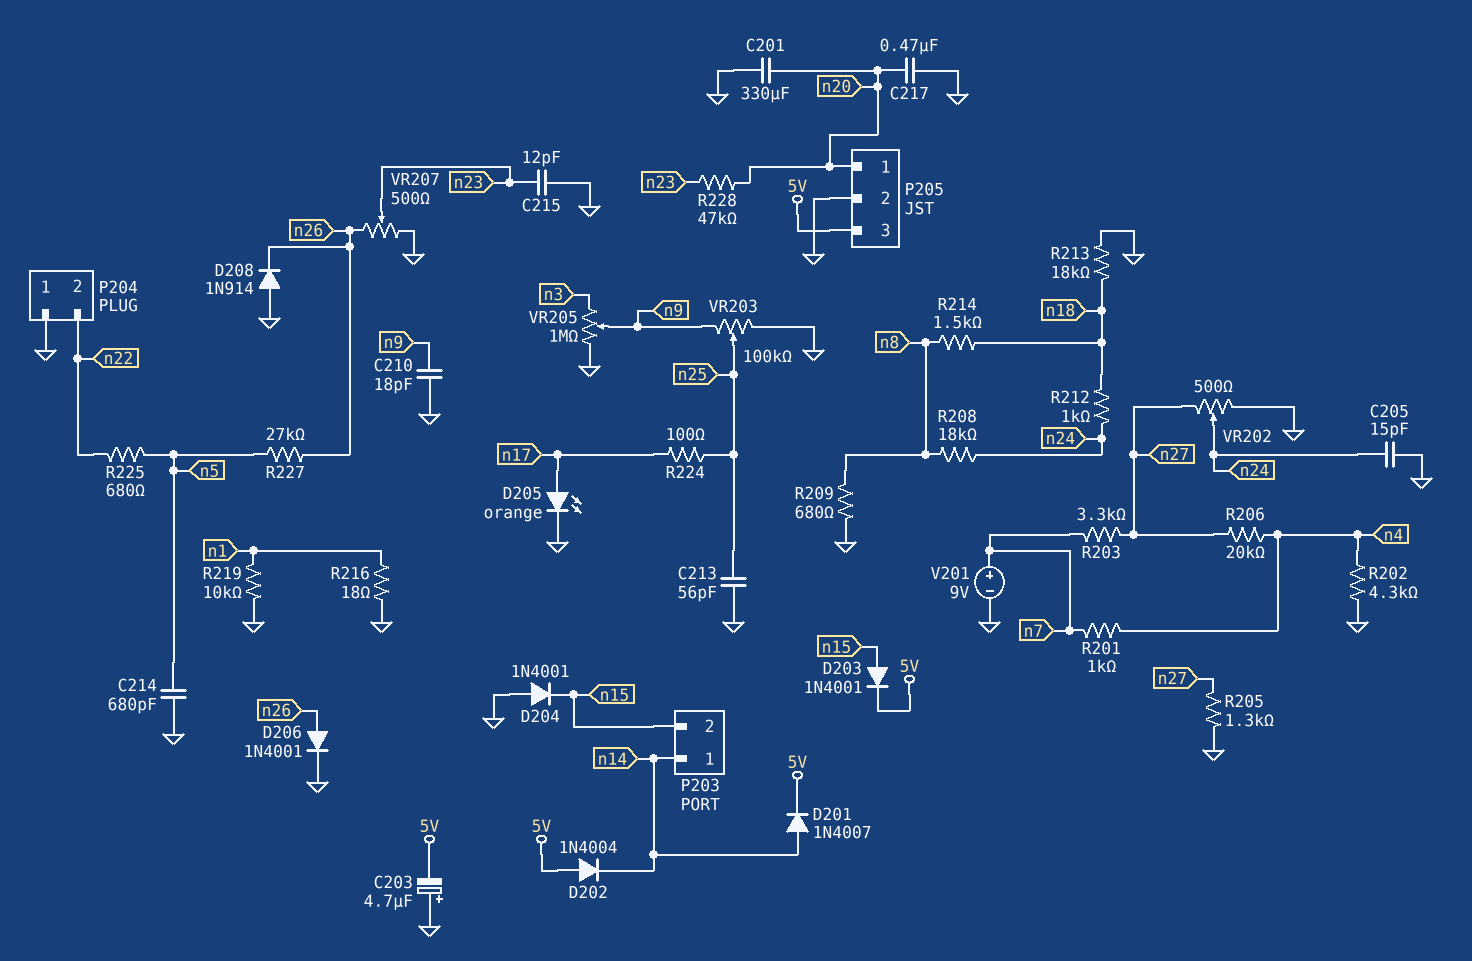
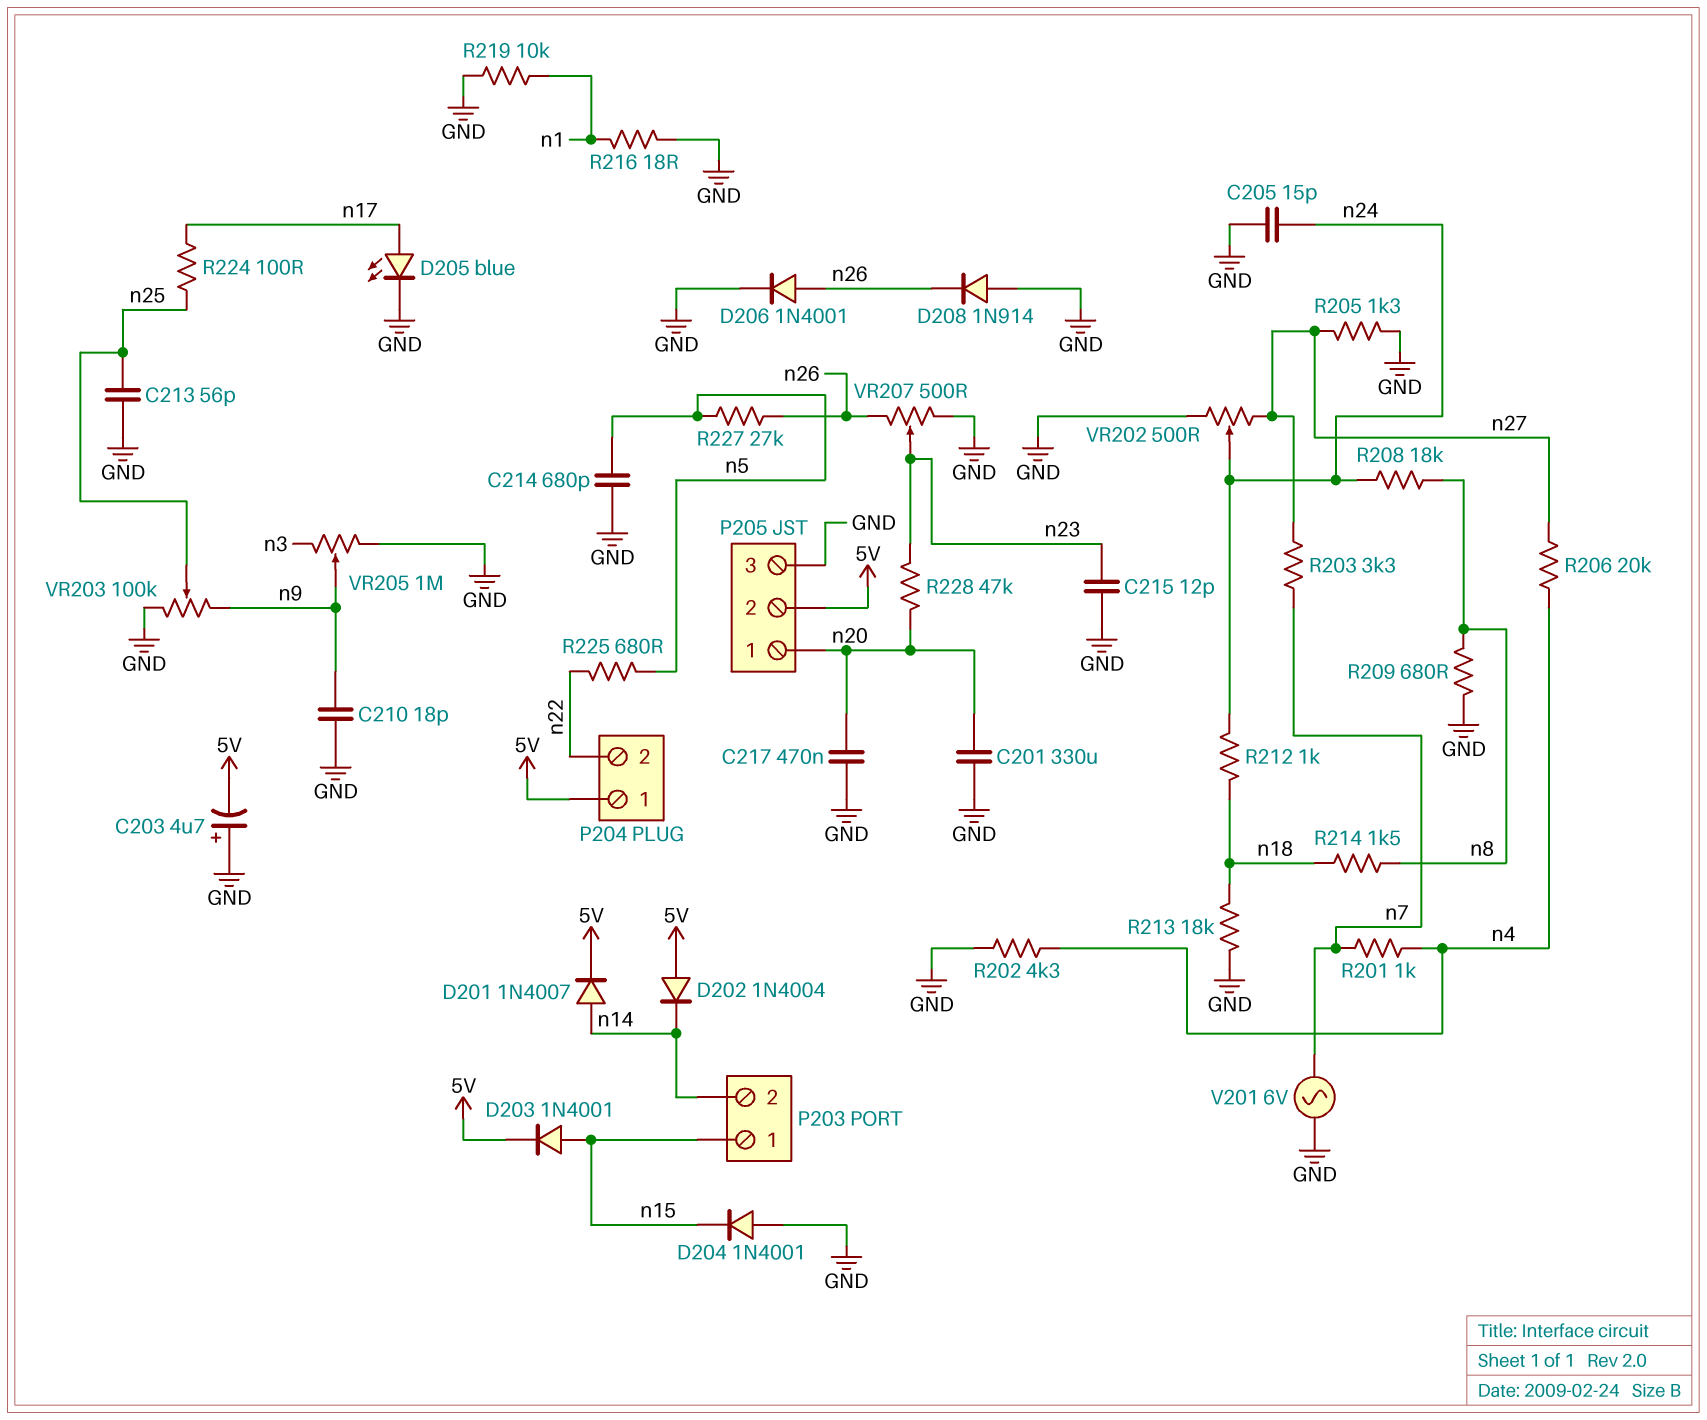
D205: LED orange (A n17, K GND) -> LED blue (A n17, K GND)
P203 pin 1: n14 -> n15
P203 pin 2: n15 -> n14
P204 pin 1: GND -> 5V
P205 pin 2: GND -> 5V
P205 pin 3: 5V -> GND
V201: 9V (plus n7, minus GND) -> AC 6V (GND, n7)

